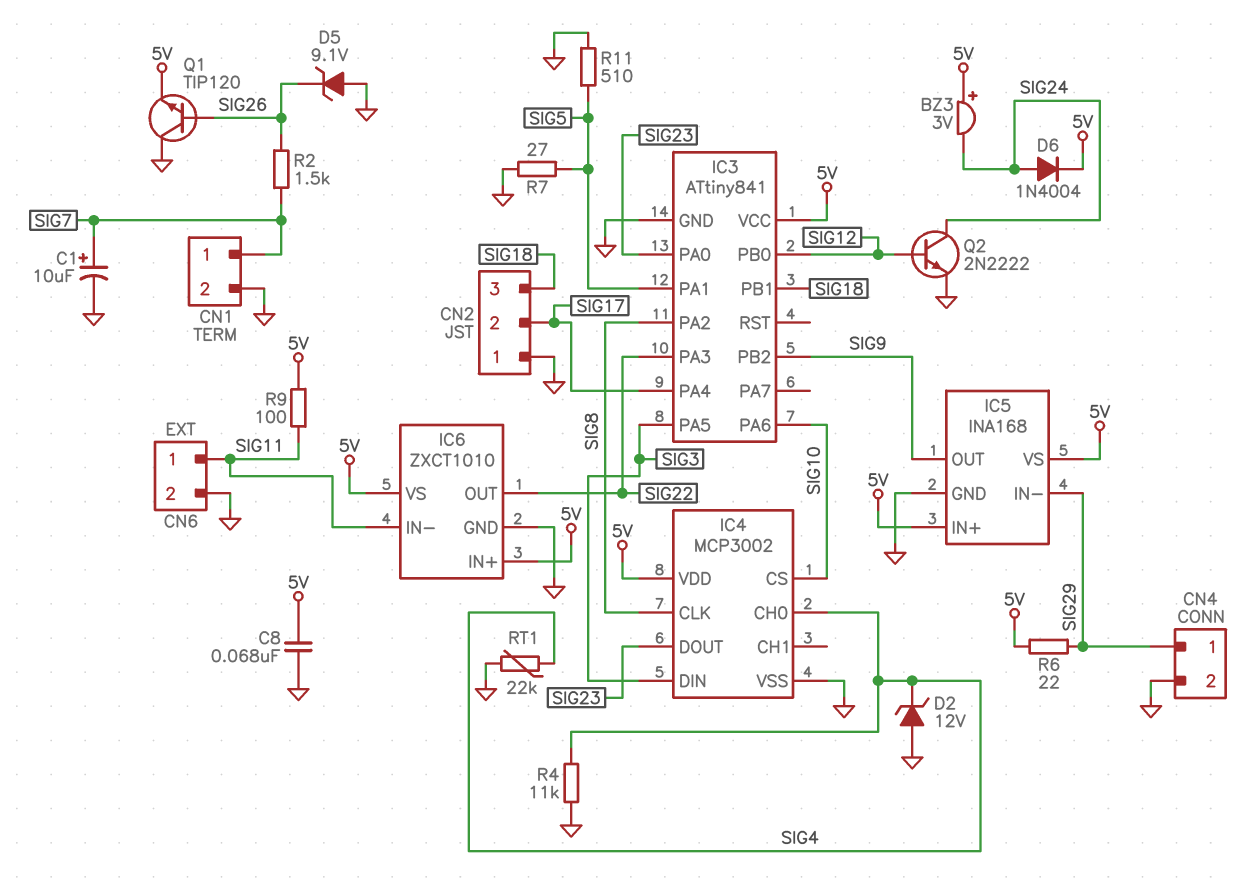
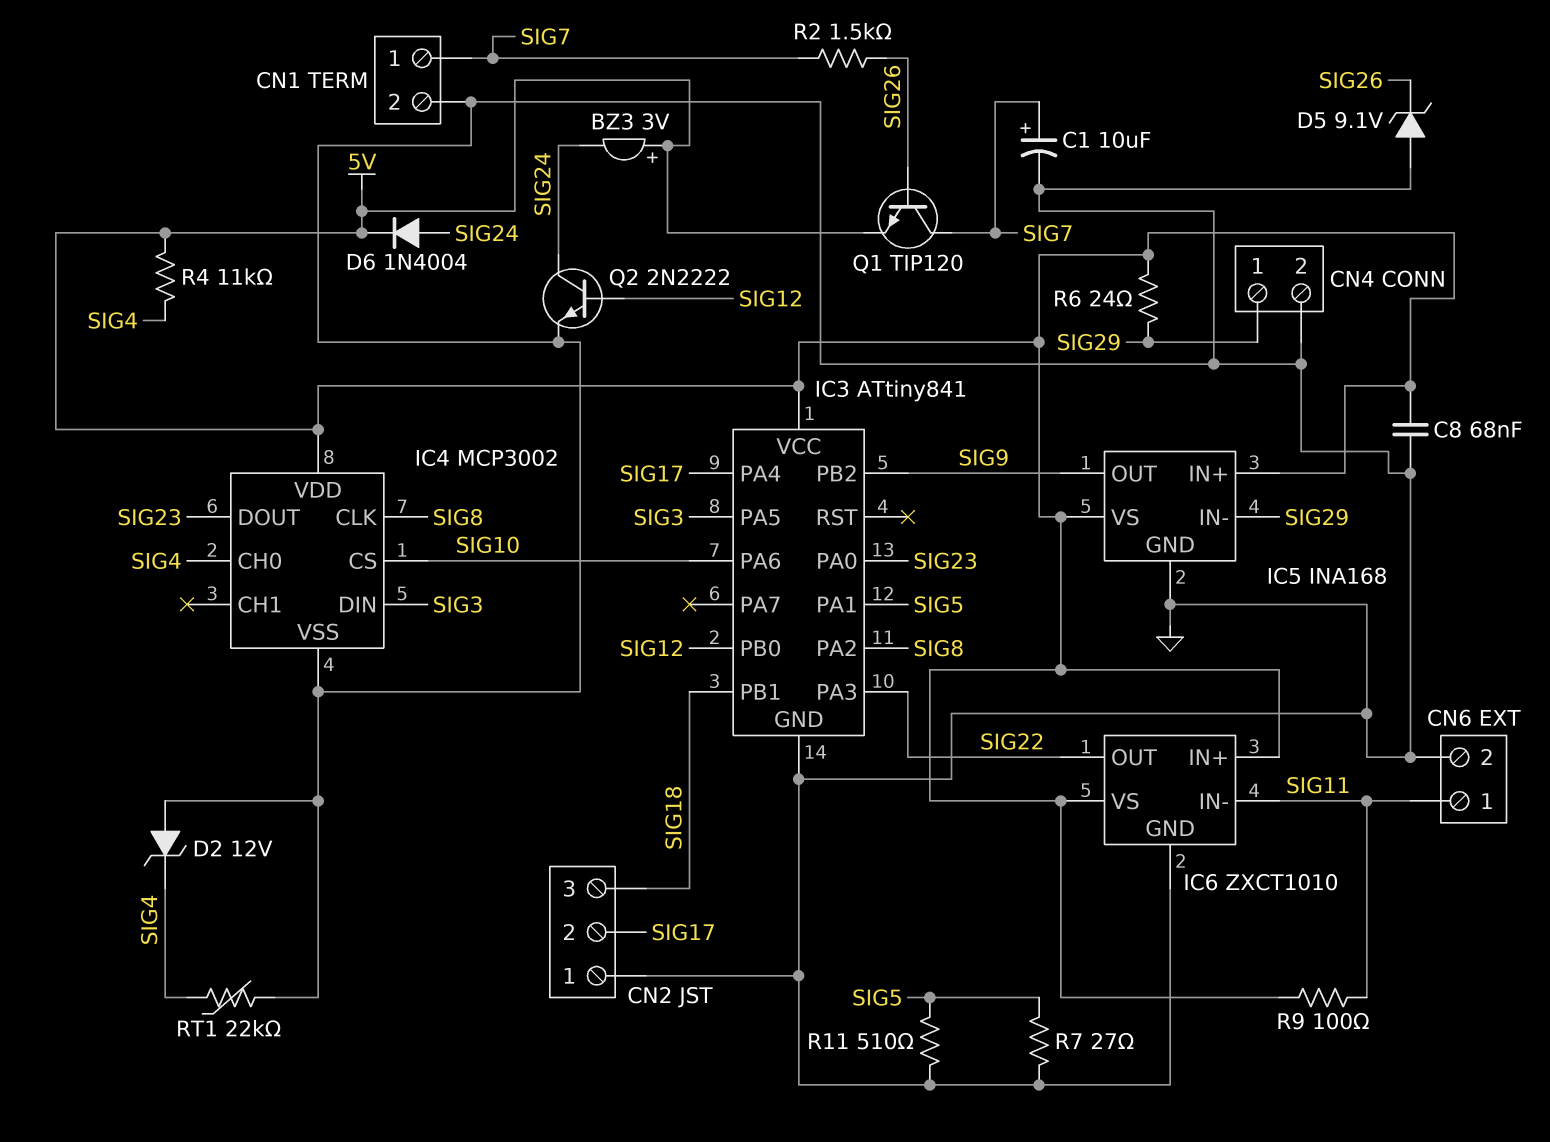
Q1: NPN TIP120 (B SIG26, C GND, E 5V) -> NPN TIP120 (B SIG26, C SIG7, E 5V)
R4: 11k (GND, SIG4) -> 11k (5V, SIG4)
R6: 22 (5V, SIG29) -> 24 (5V, SIG29)

